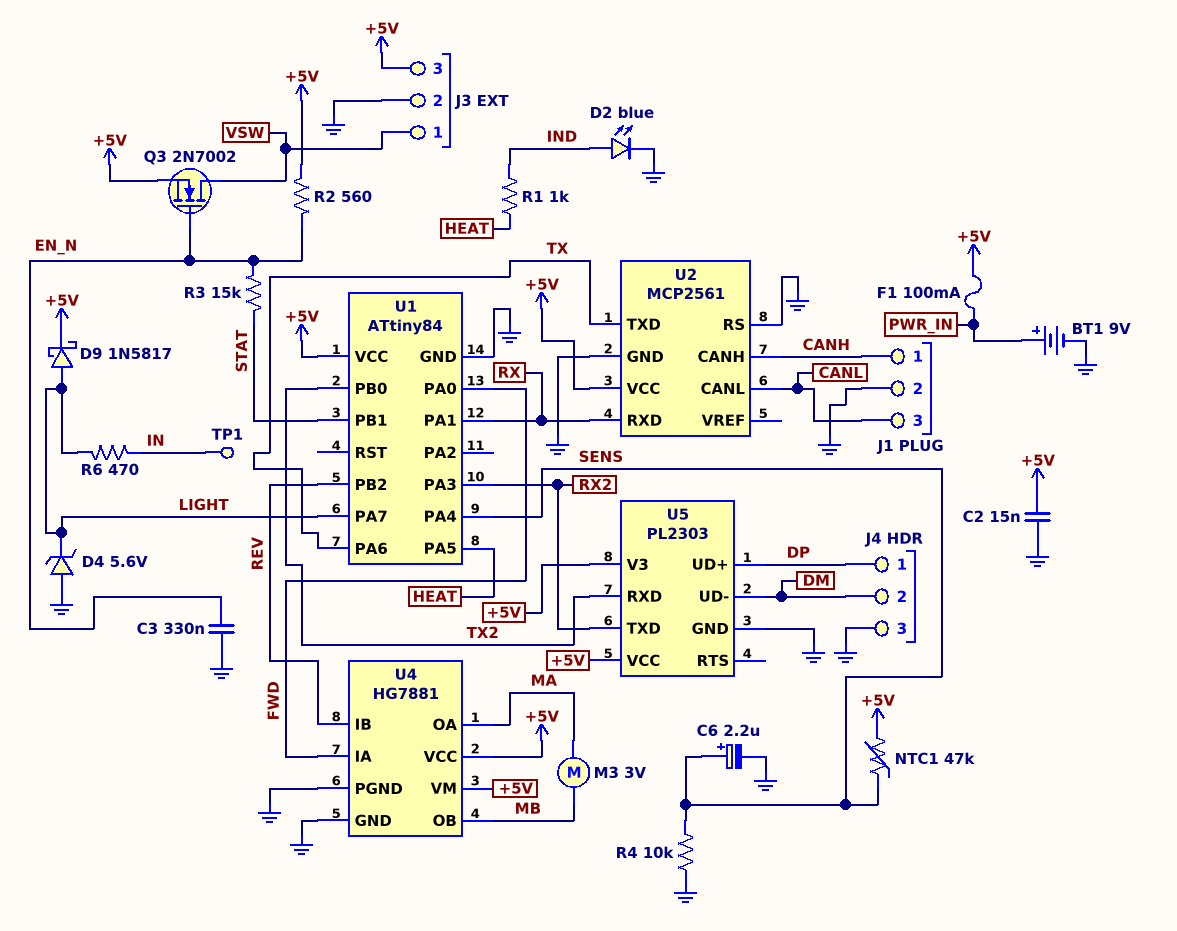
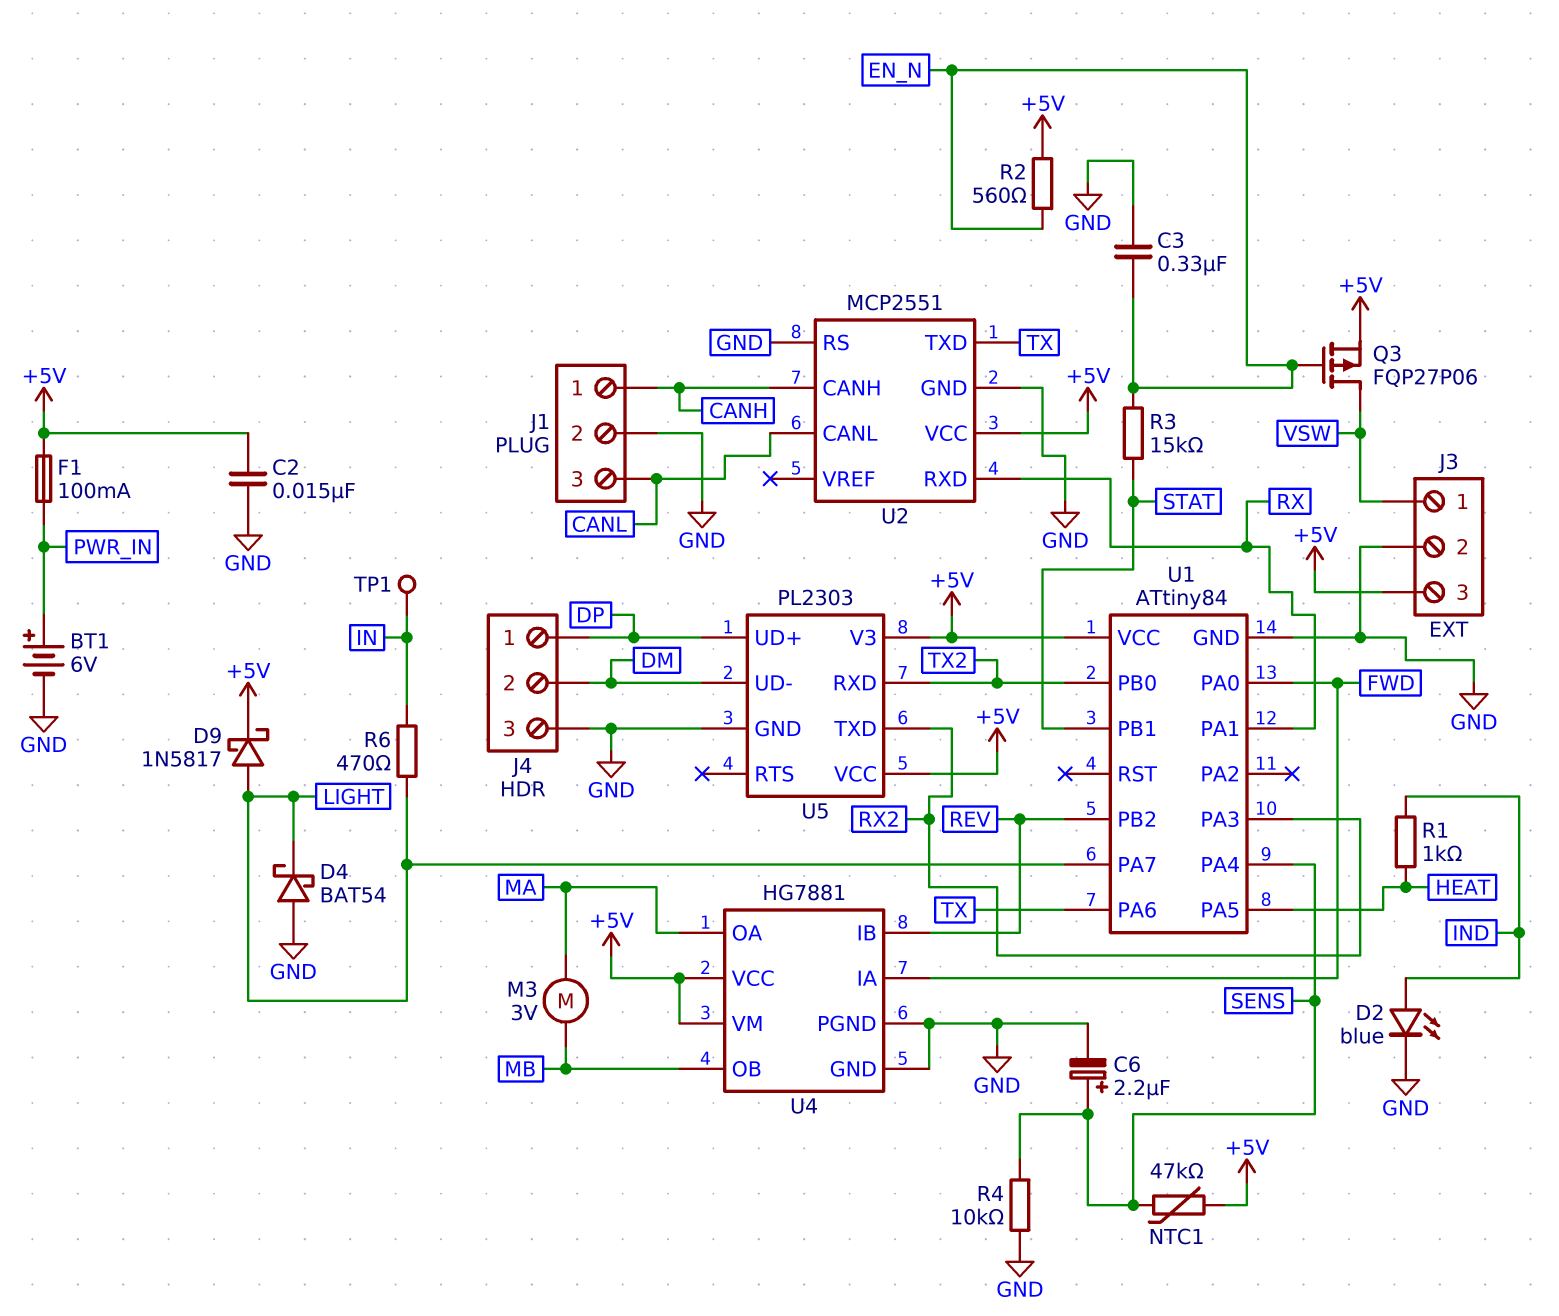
BT1: 9V (plus PWR_IN, minus GND) -> 6V (plus PWR_IN, minus GND)
D4: zener 5.6V (A GND, K LIGHT) -> schottky BAT54 (A GND, K LIGHT)
Q3: NMOS 2N7002 (G EN_N, D VSW, S +5V) -> PMOS FQP27P06 (G EN_N, D VSW, S +5V)
U2: MCP2561 -> MCP2551

